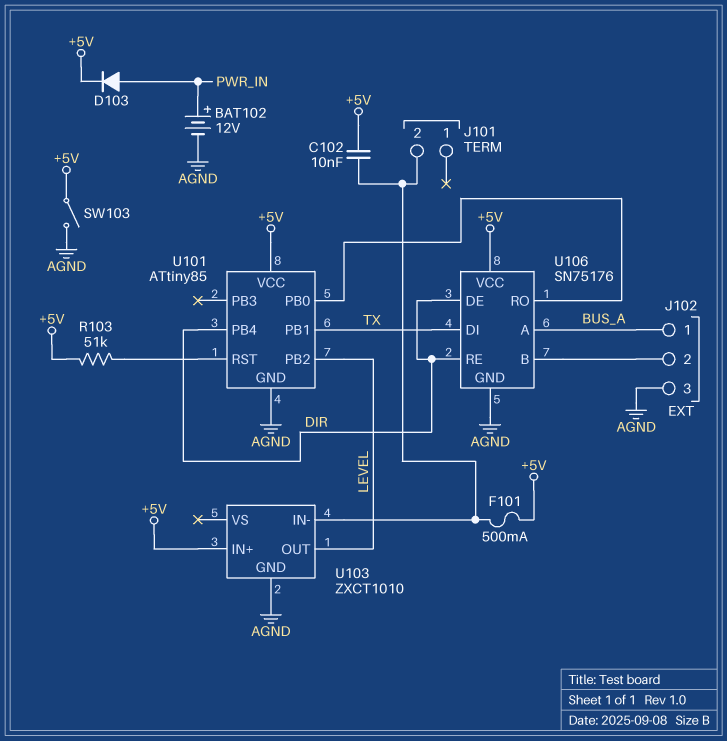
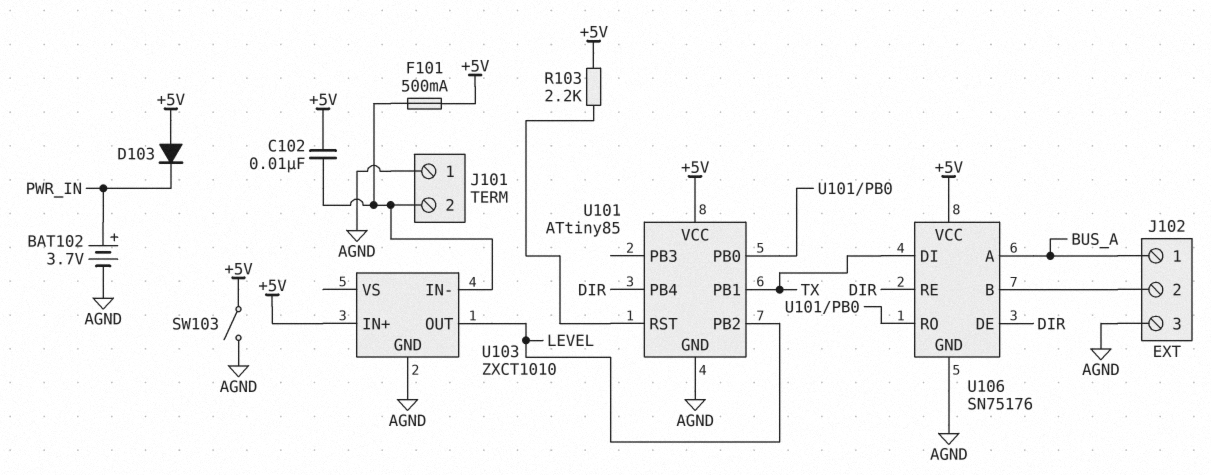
BAT102: 12V (plus PWR_IN, minus AGND) -> 3.7V (plus PWR_IN, minus AGND)
D103: diode (A PWR_IN, K +5V) -> diode (A +5V, K PWR_IN)
J101 pin 1: none -> AGND
R103: 51k (+5V, U101/RST) -> 2.2k (+5V, U101/RST)

